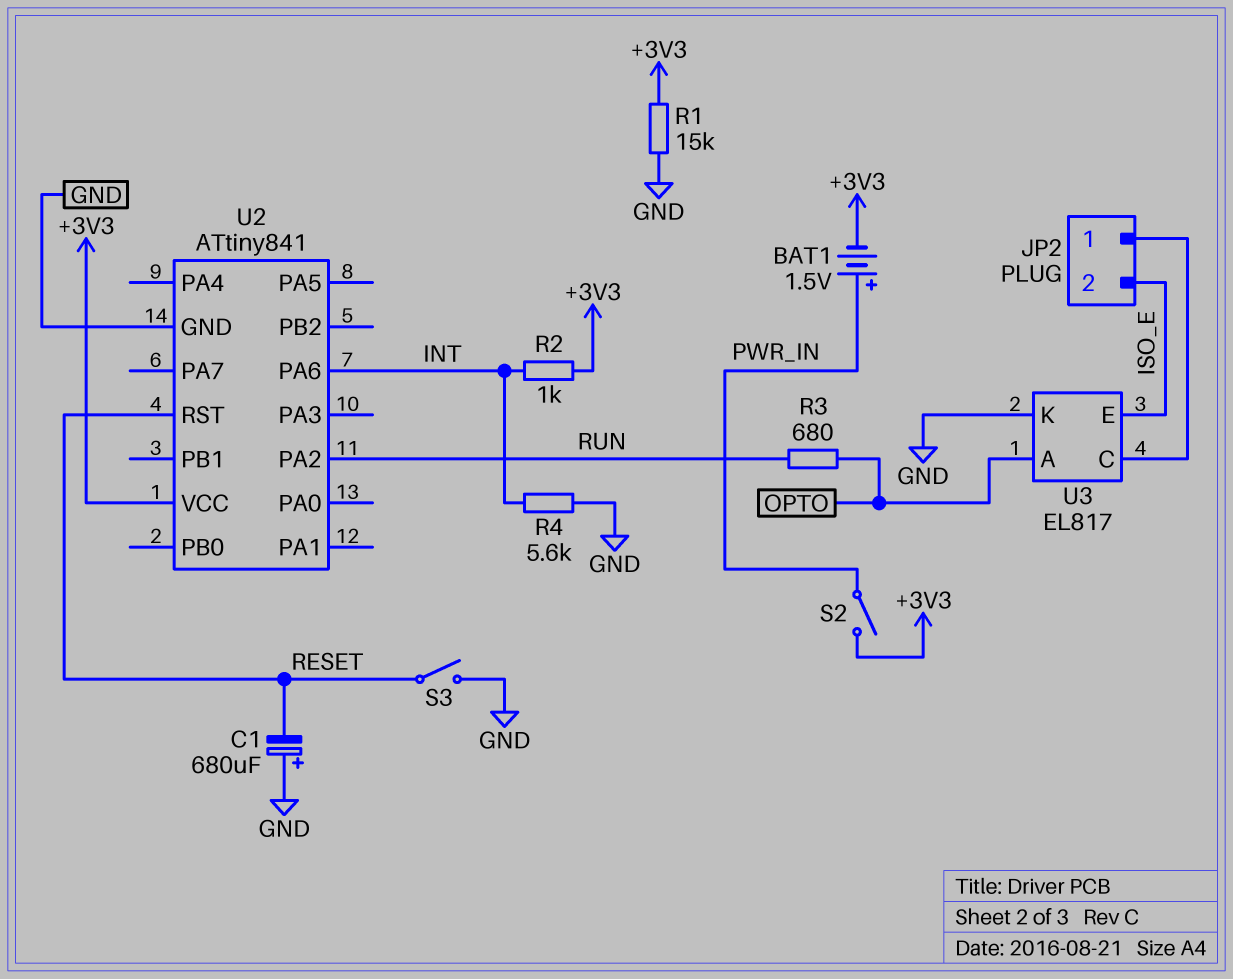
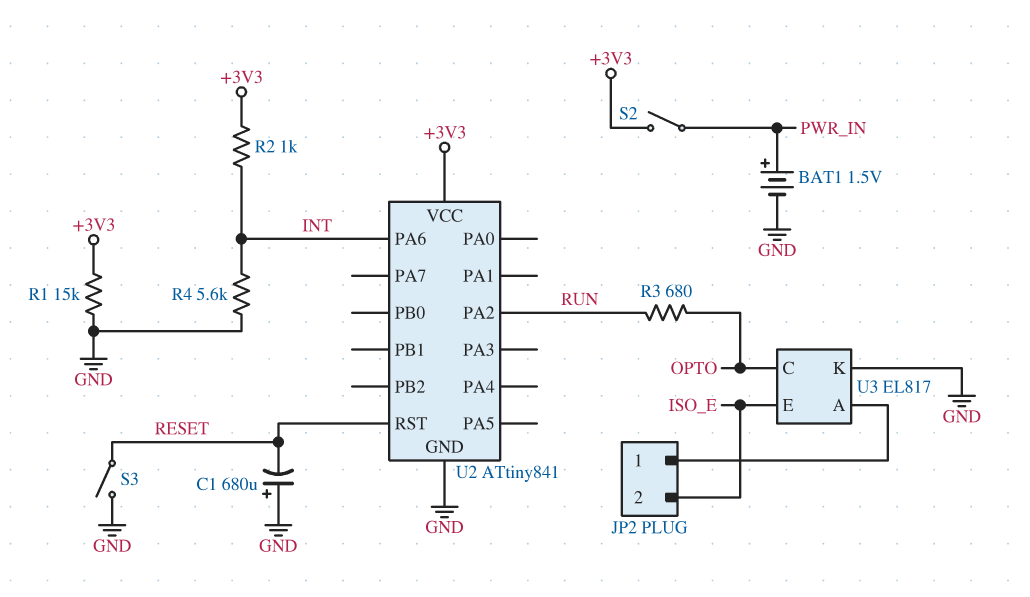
BAT1: 1.5V (plus PWR_IN, minus +3V3) -> 1.5V (plus PWR_IN, minus GND)
U3 pin A: OPTO -> JP2/1
U3 pin C: JP2/1 -> OPTO

